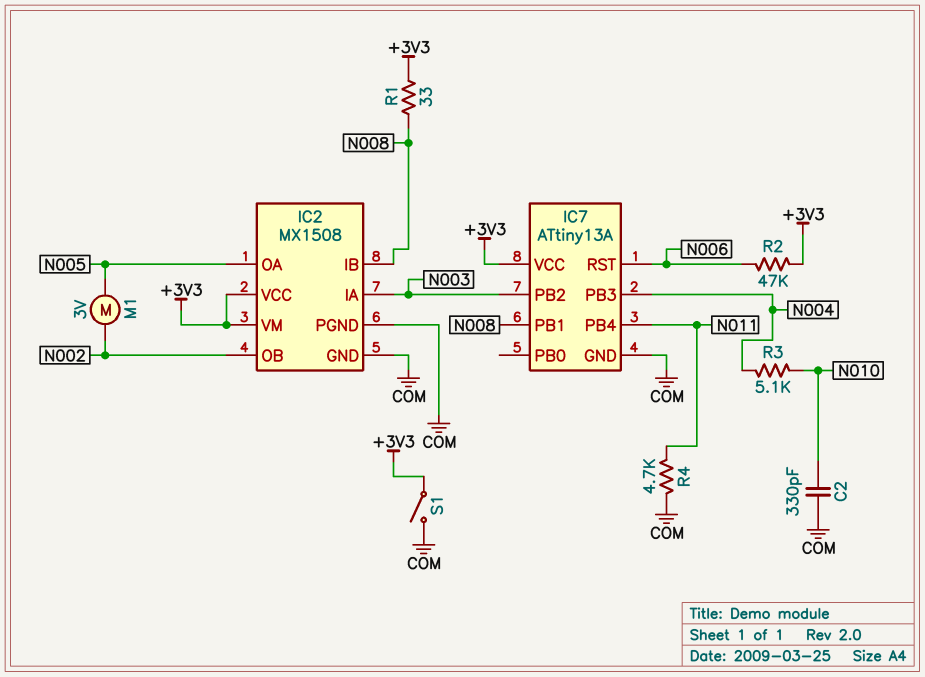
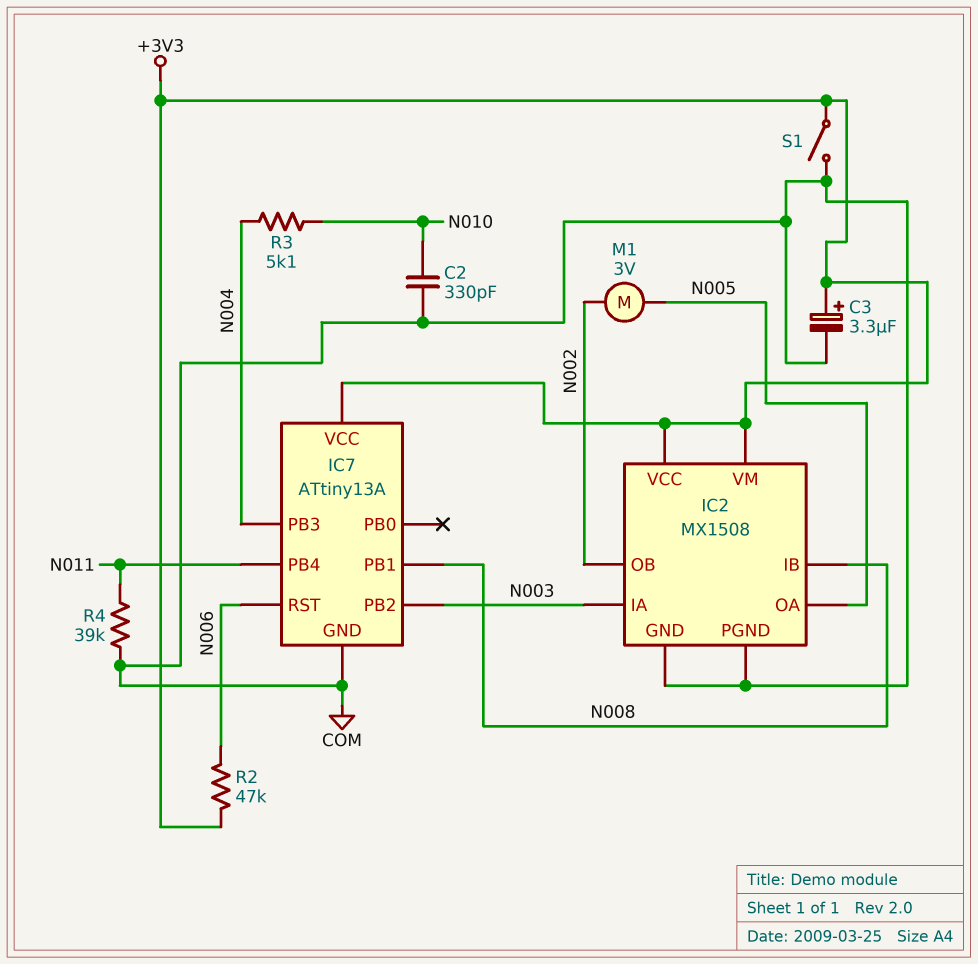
C3: none -> 3.3uF (plus +3V3, minus COM)
R1: 33 (+3V3, N008) -> none
R4: 4.7k (COM, N011) -> 39k (COM, N011)

